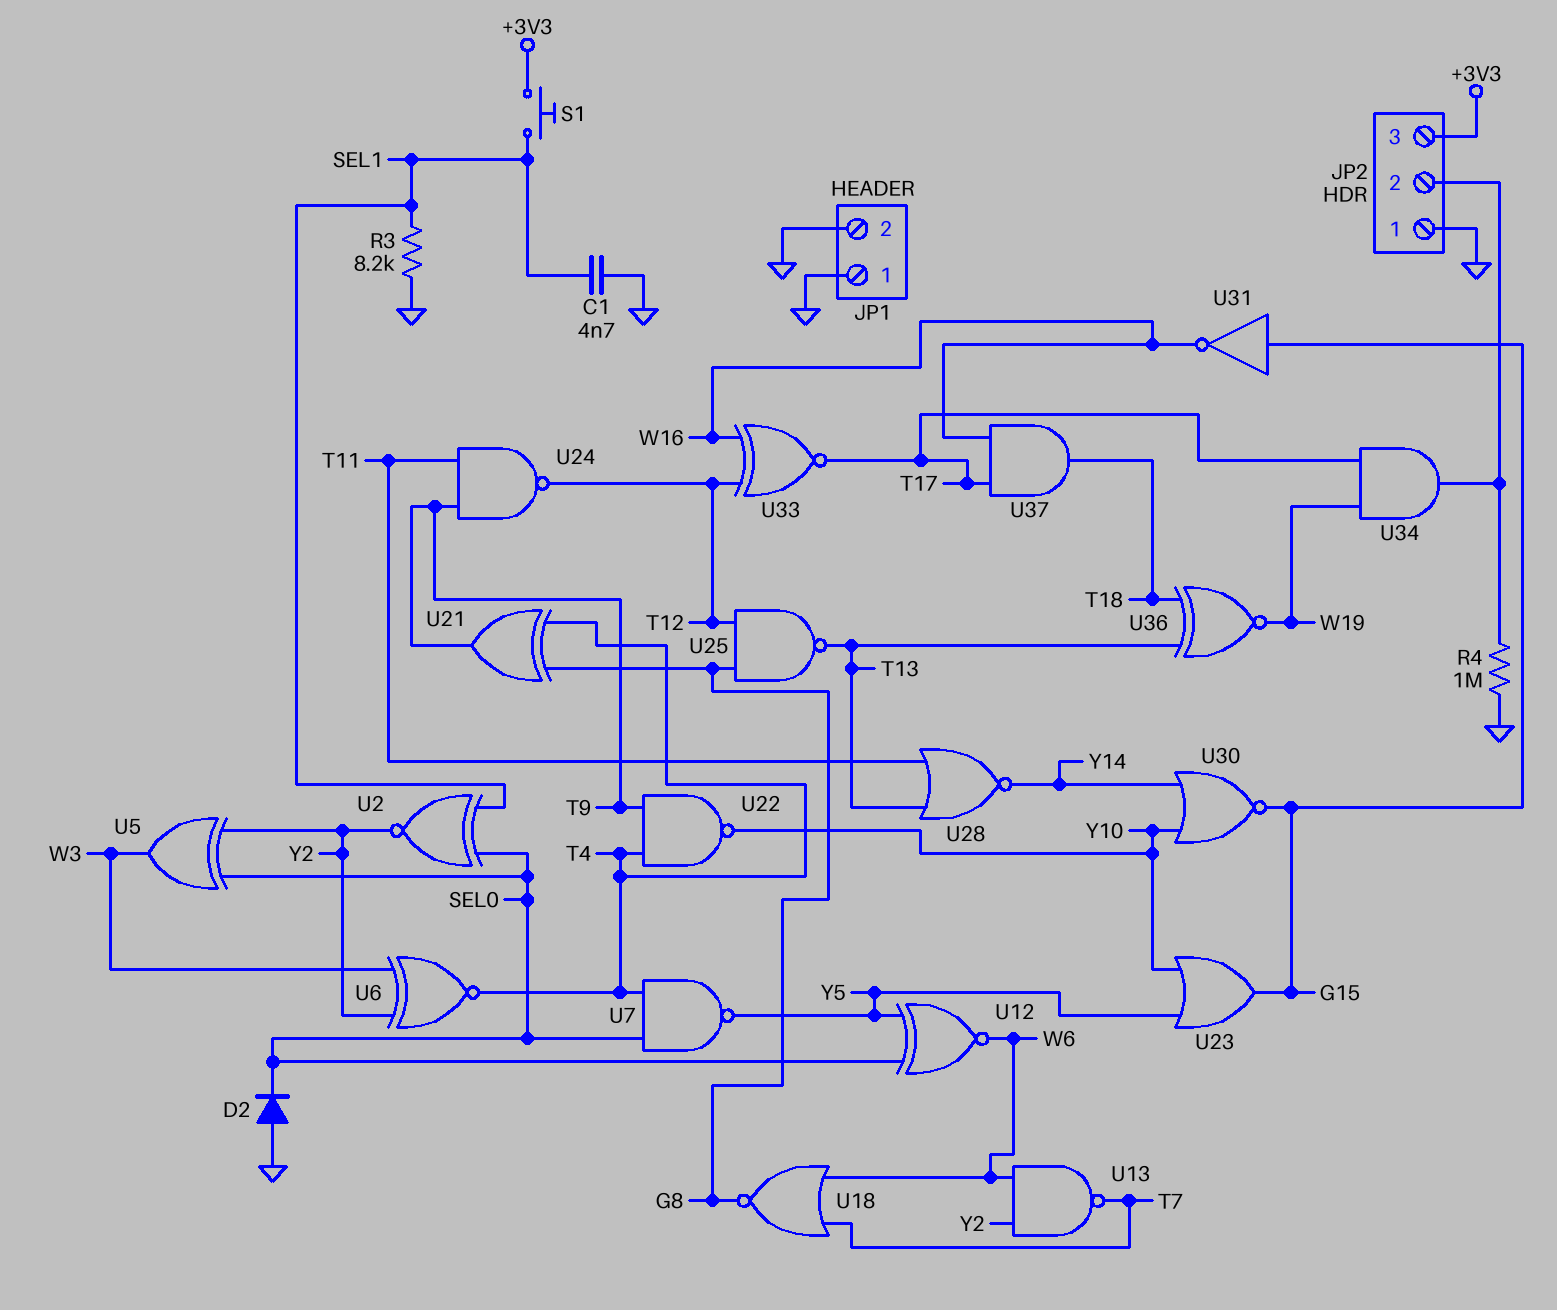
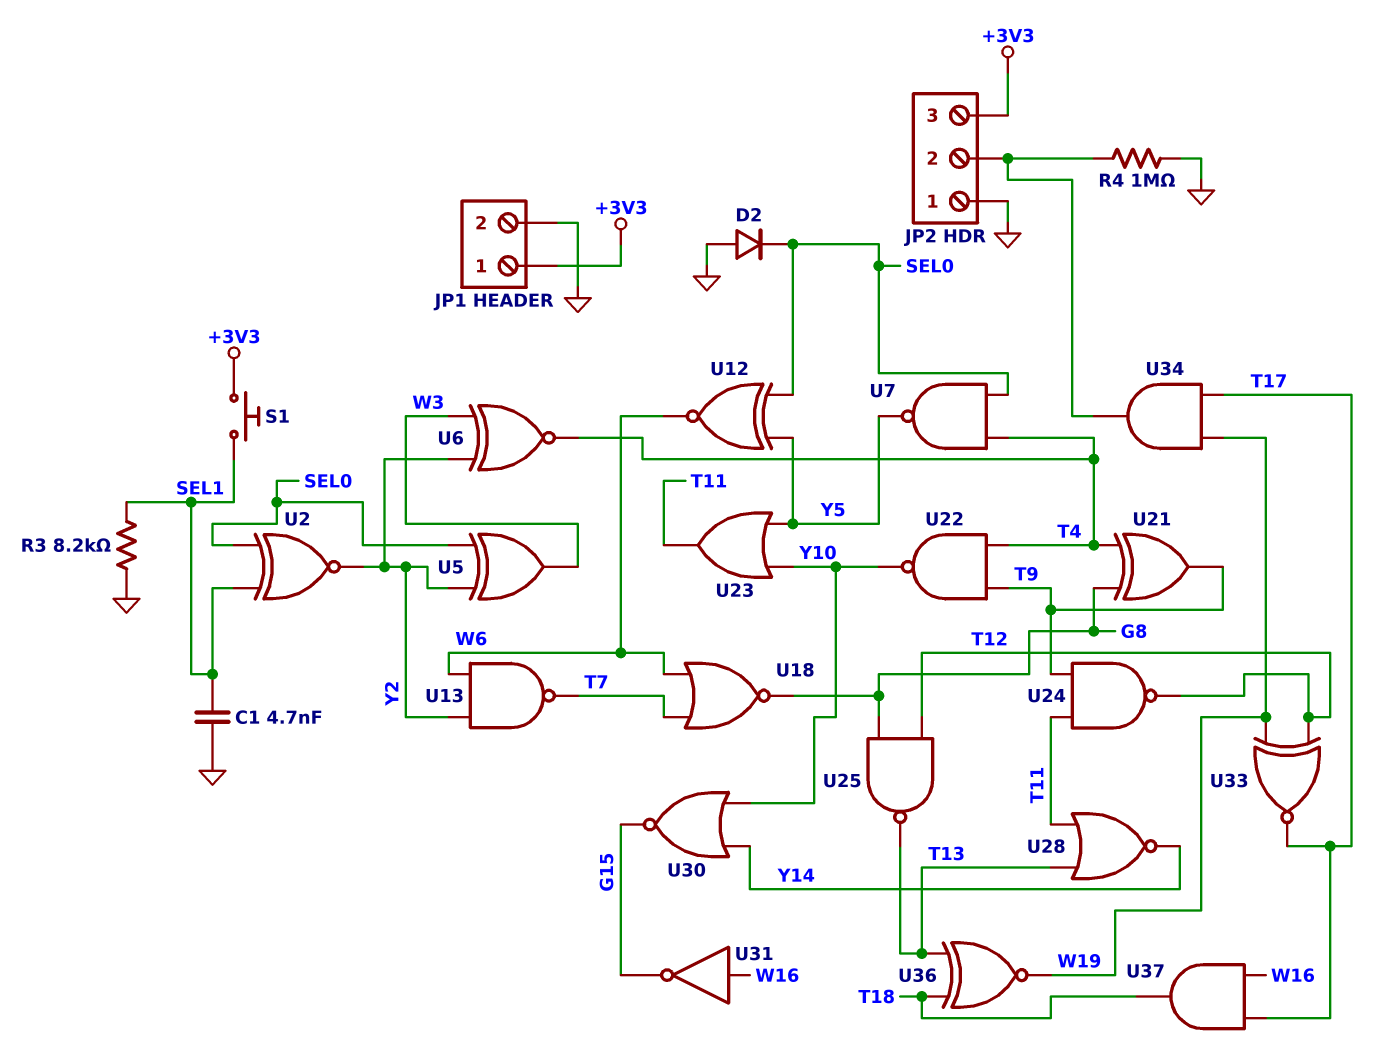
JP1 pin 1: GND -> +3V3
U23: OR (in Y5, in Y10, out G15) -> OR (in Y5, in Y10, out T11)
U31: NOT (in G15, out W16) -> NOT (in W16, out G15)
U33: XNOR (in T12, in W16, out T17) -> XNOR (in T12, in W19, out T17)

